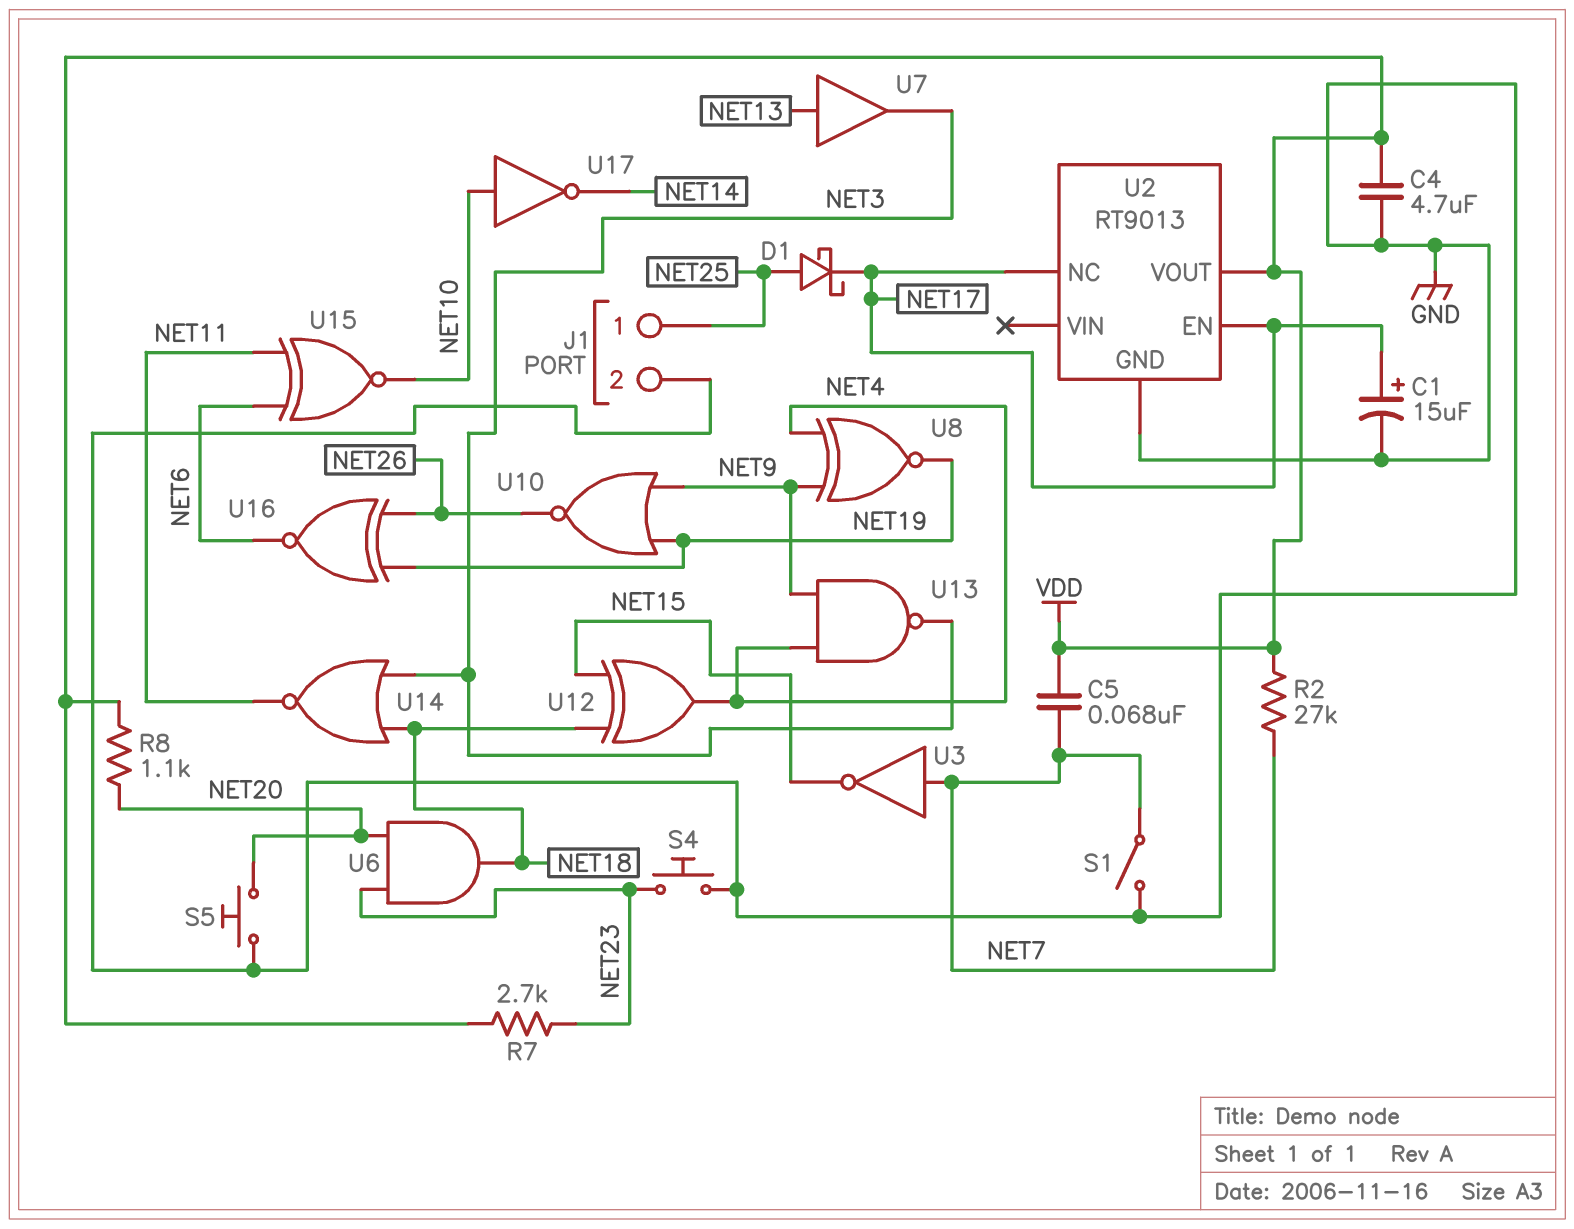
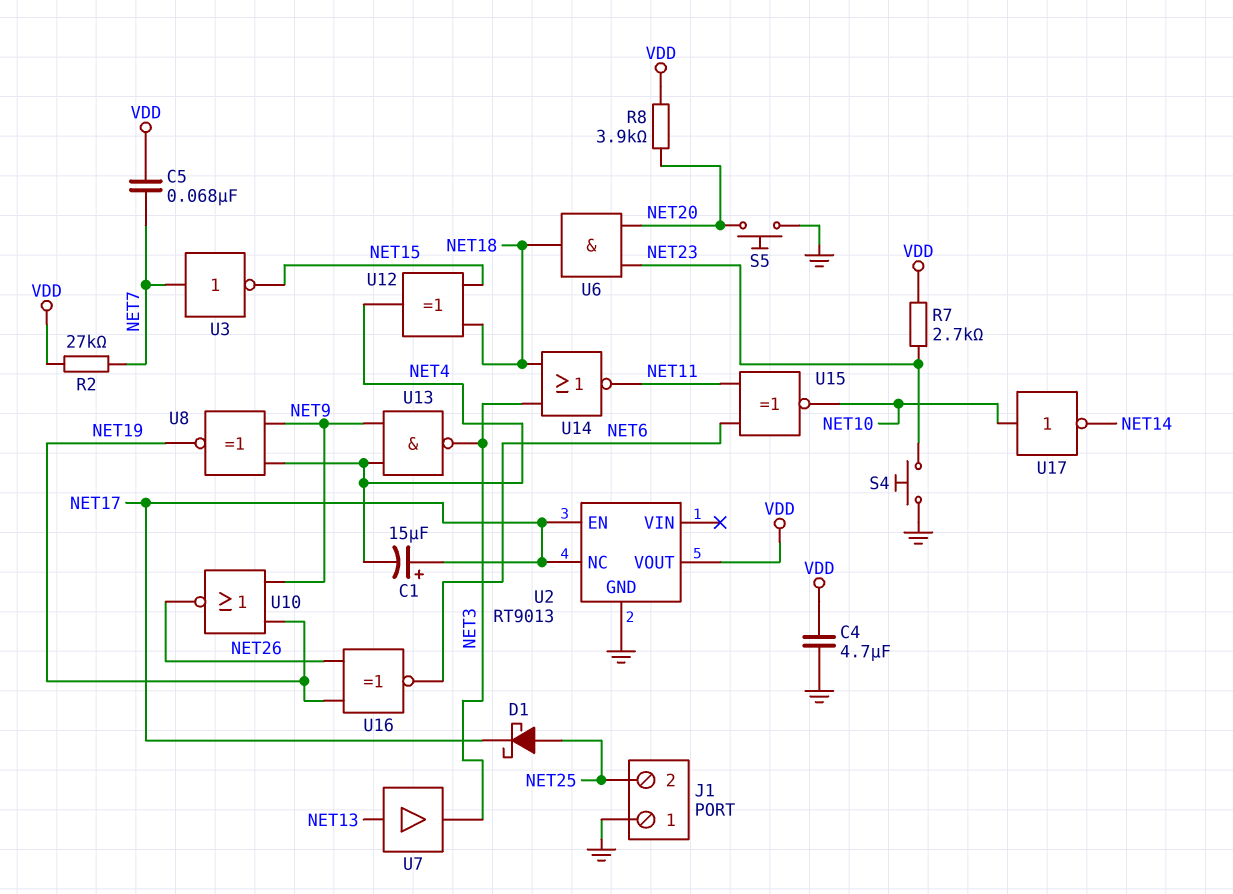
C1: 15uF (plus NET17, minus GND) -> 15uF (plus NET17, minus NET4)
J1 pin 1: NET25 -> GND
J1 pin 2: GND -> NET25
R8: 1.1k (NET20, VDD) -> 3.9k (NET20, VDD)
S1: switch (GND, NET7) -> none

